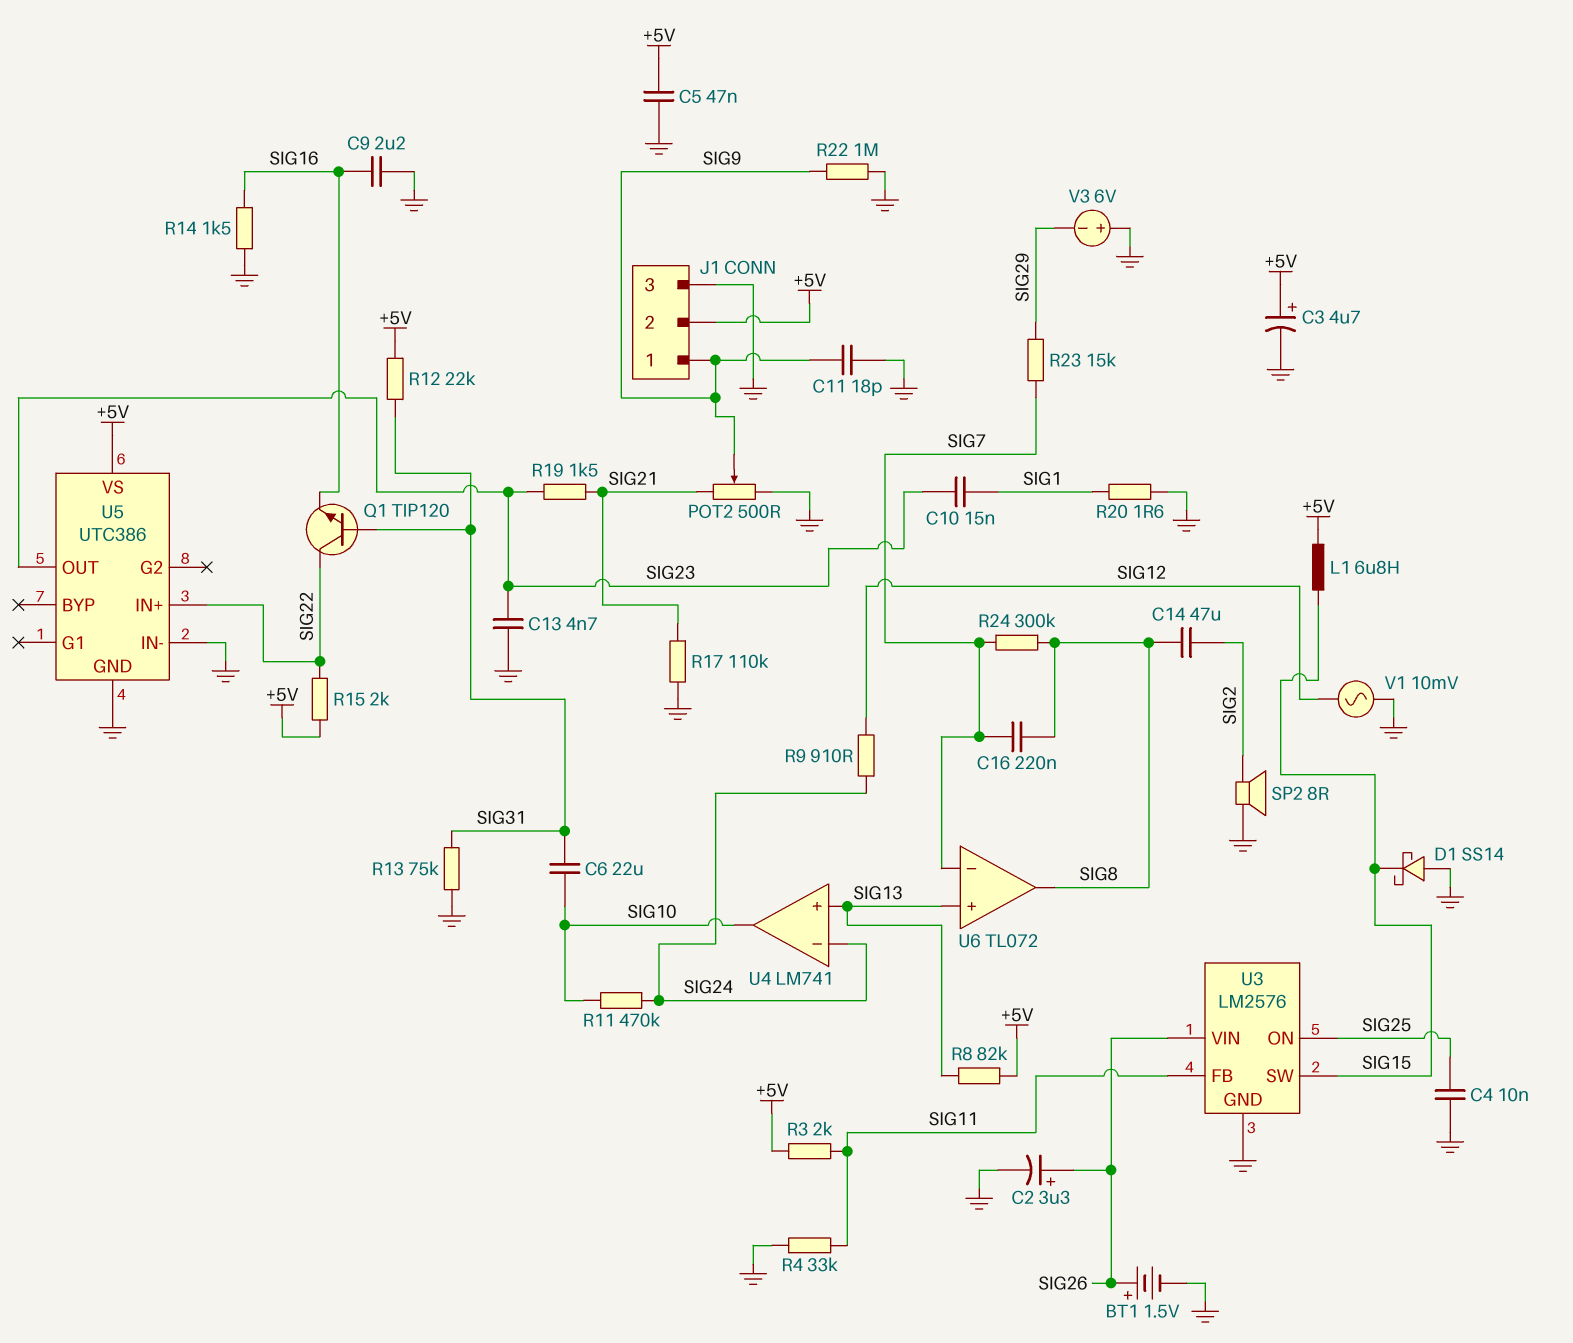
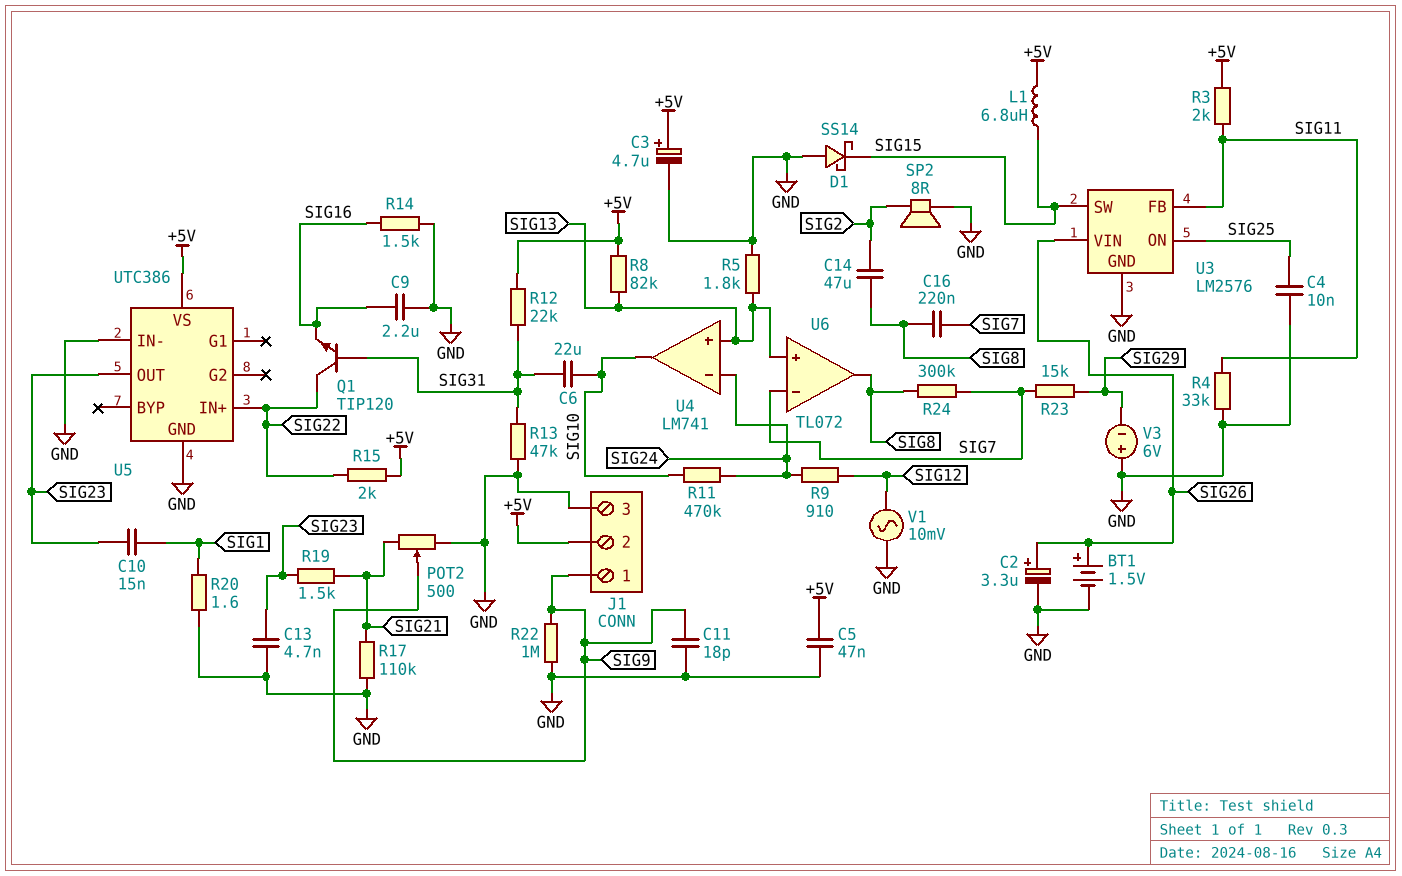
R5: none -> 1.8k (GND, SIG13)
R13: 75k (GND, SIG31) -> 47k (GND, SIG31)

